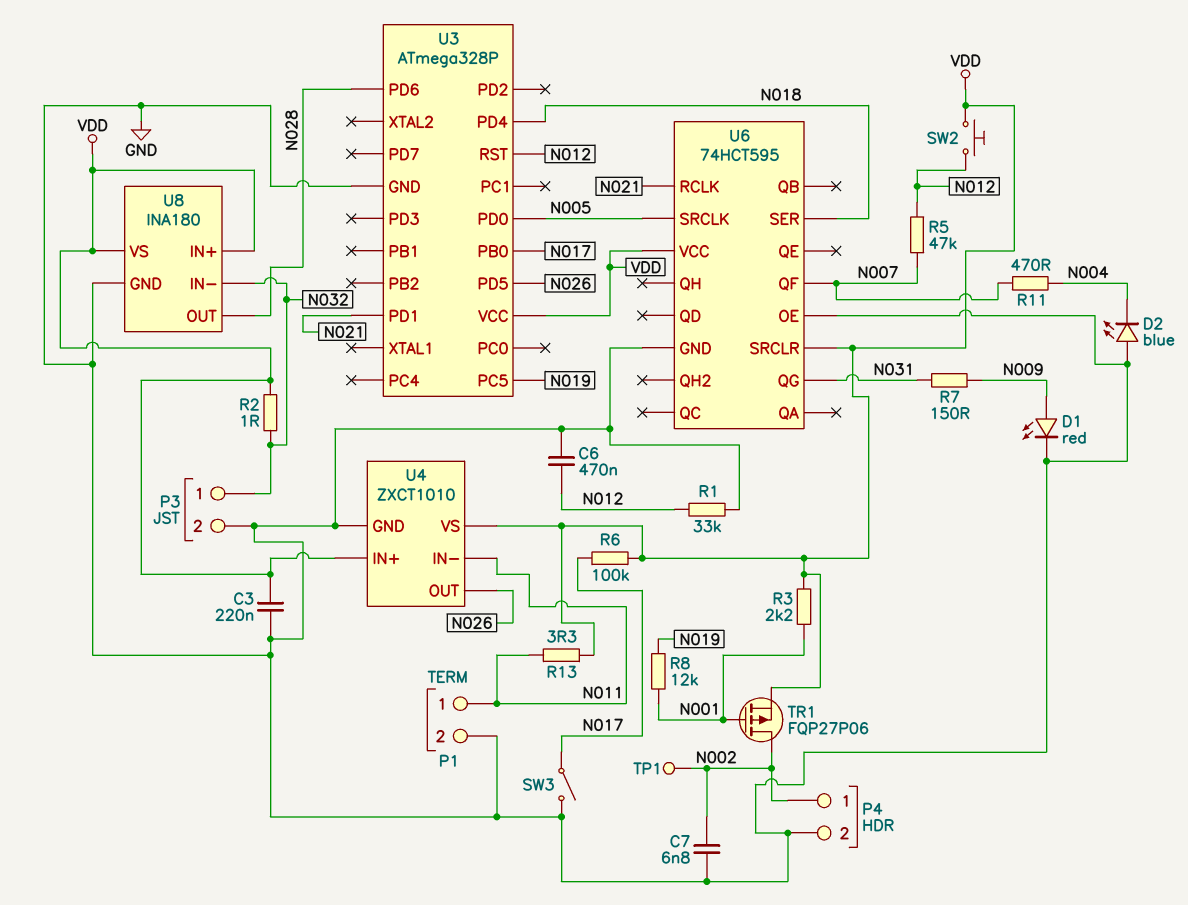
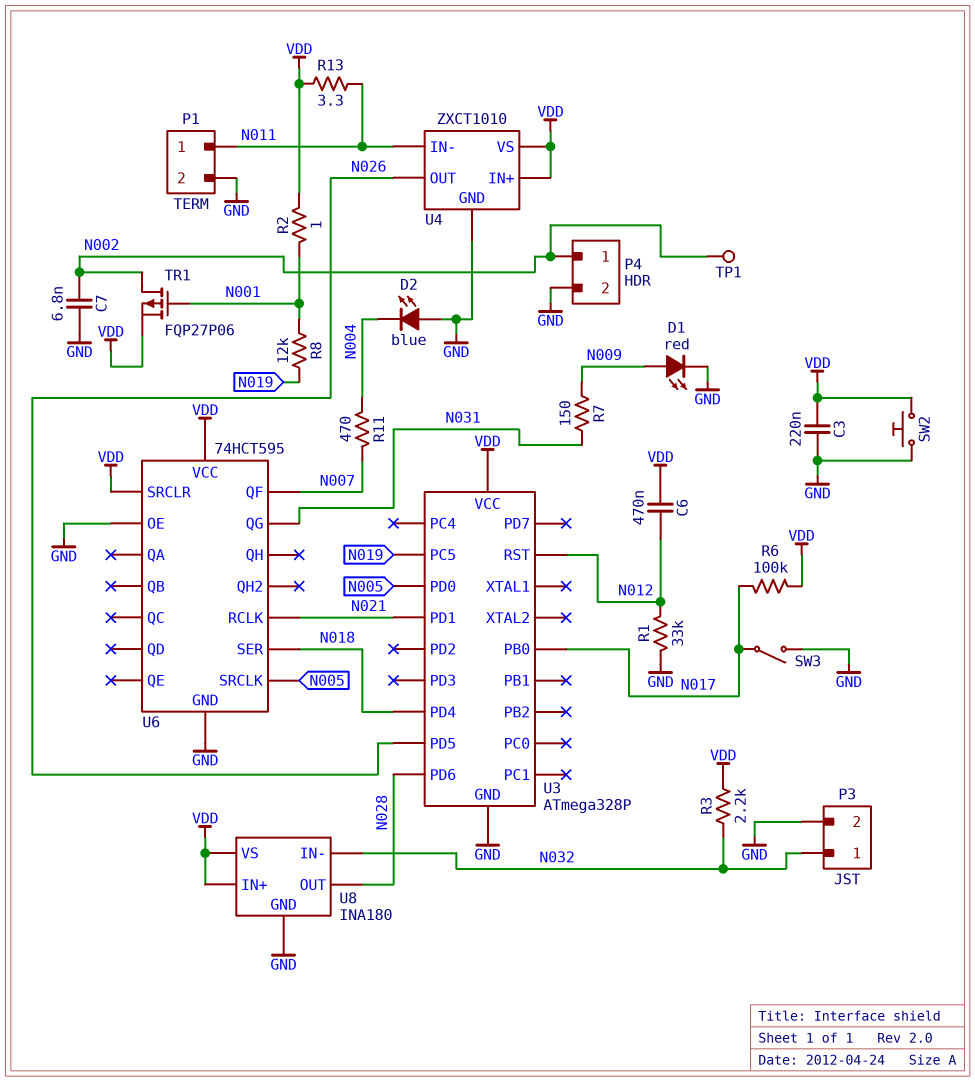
C6: 470nF (GND, N012) -> 470nF (N012, VDD)
R2: 1 (N032, VDD) -> 1 (N001, VDD)
R3: 2.2k (N001, VDD) -> 2.2k (N032, VDD)
R5: 47k (N007, N012) -> none
SW2: button (N012, VDD) -> button (GND, VDD)

